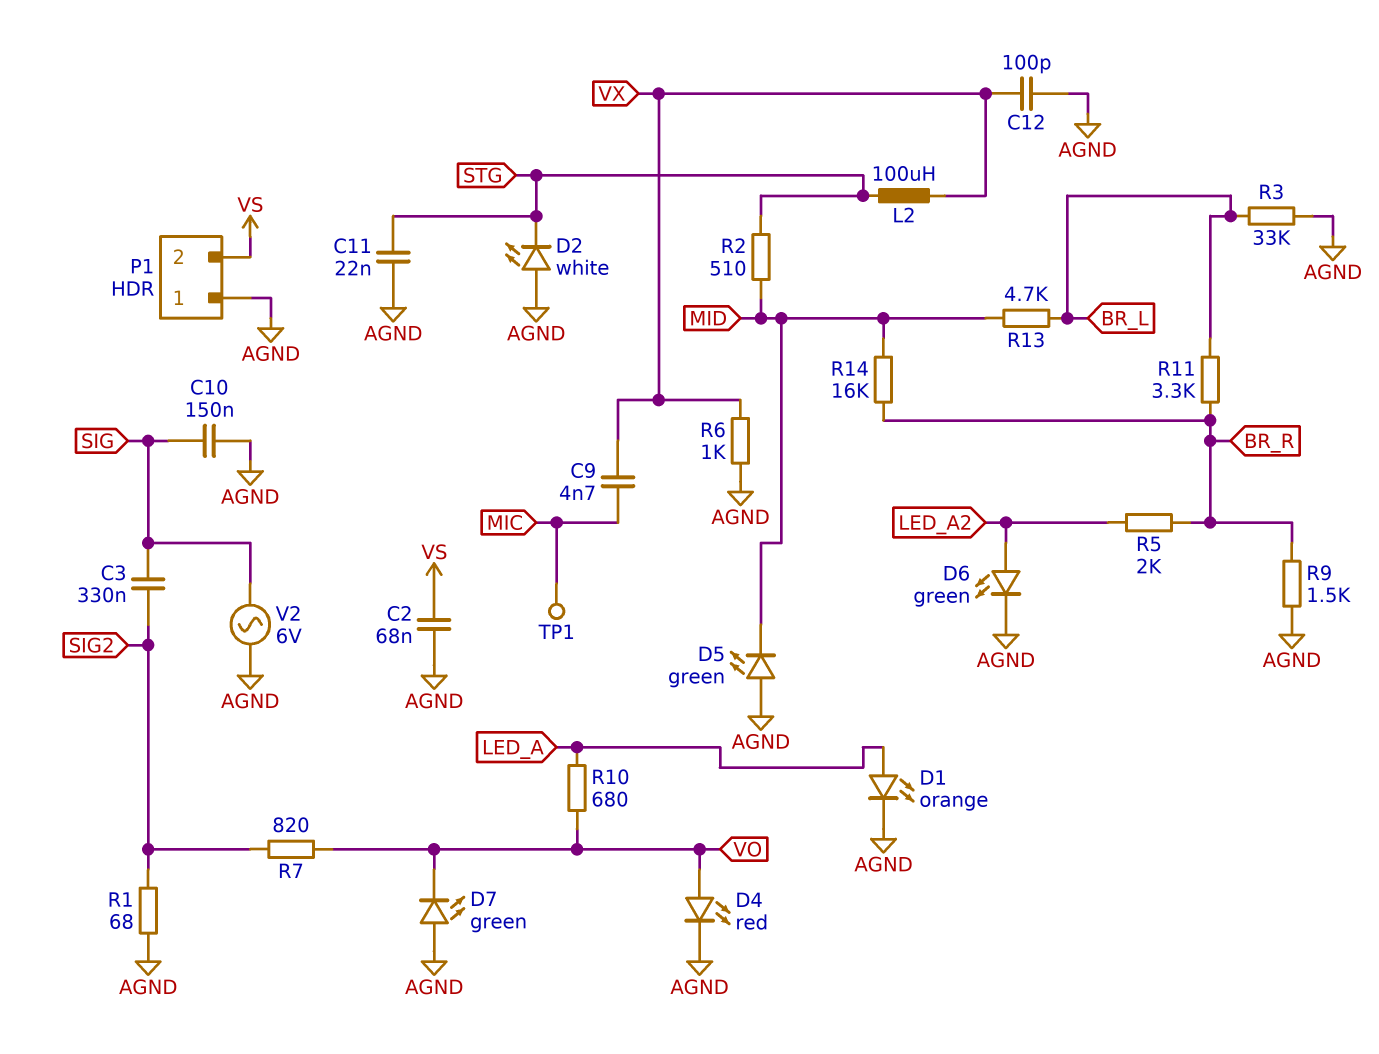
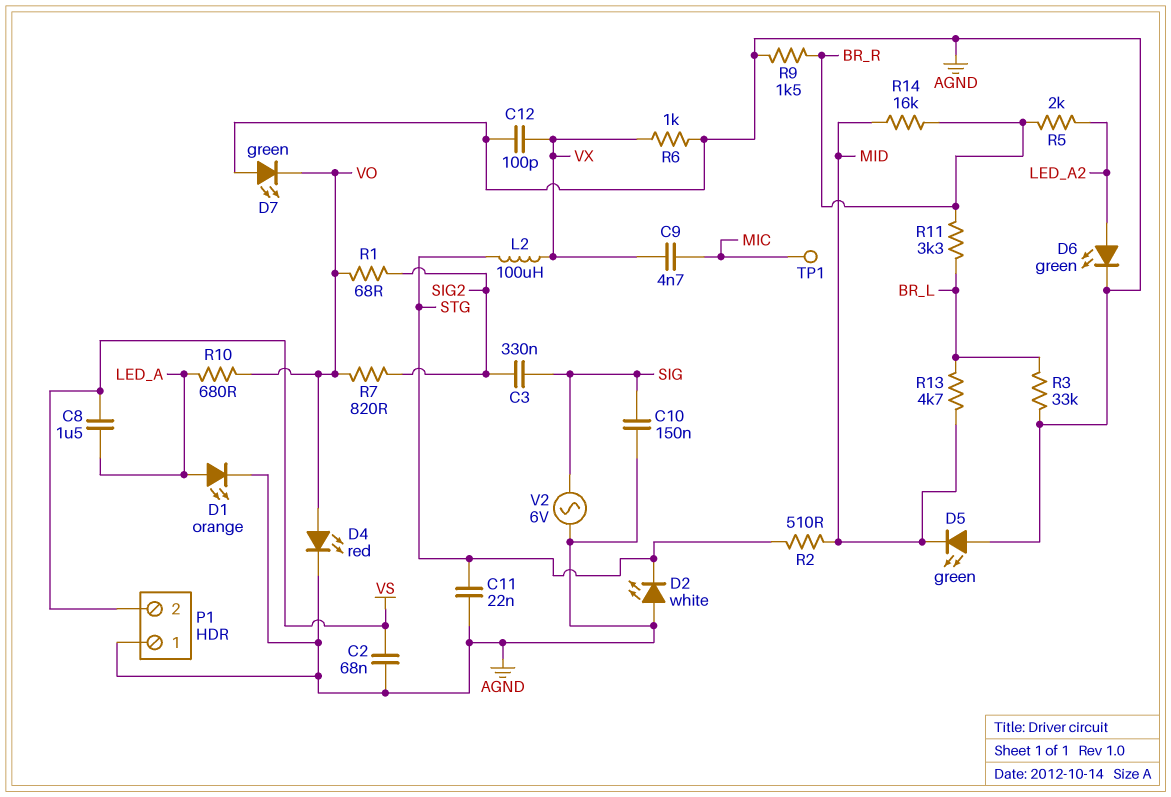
C8: none -> 1.5uF (LED_A, VS)
R1: 68 (AGND, SIG2) -> 68 (SIG2, VO)

